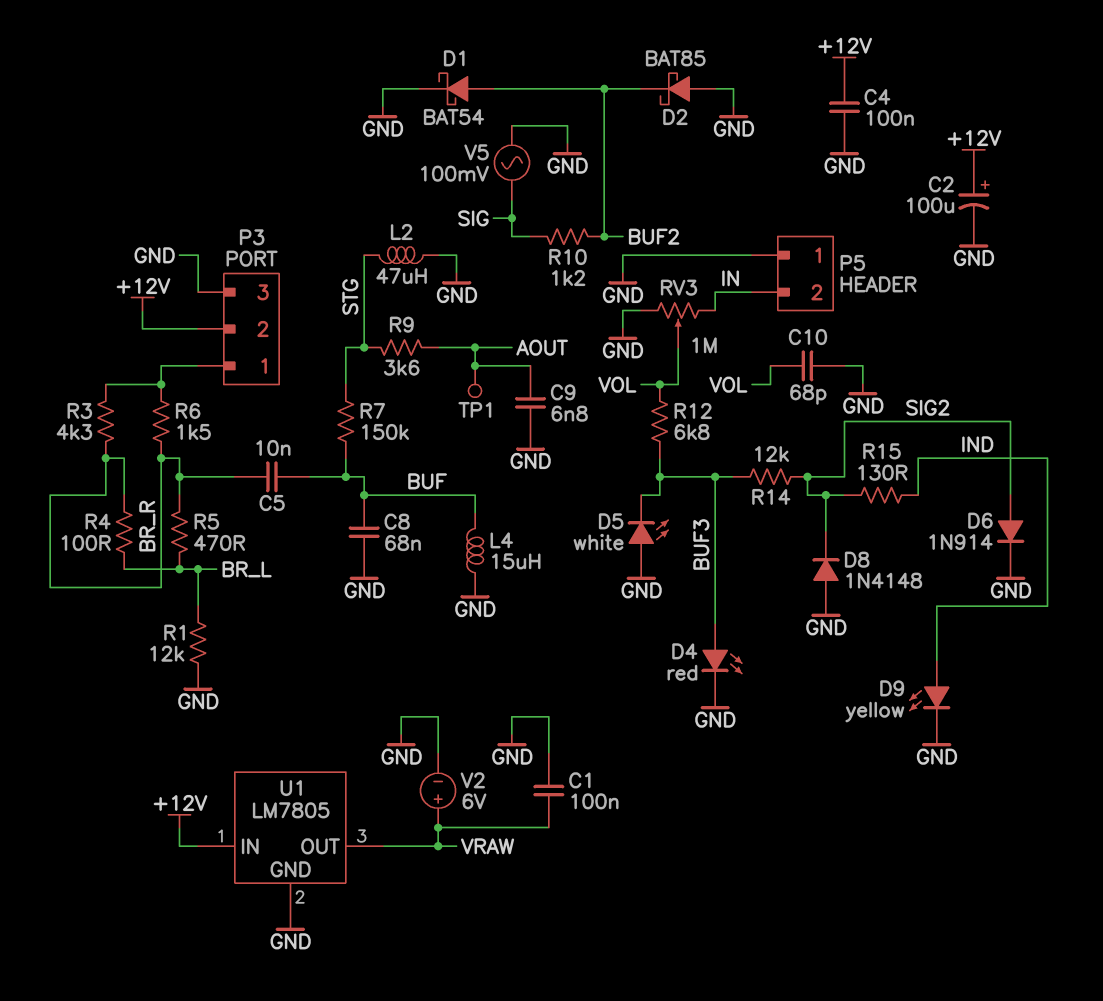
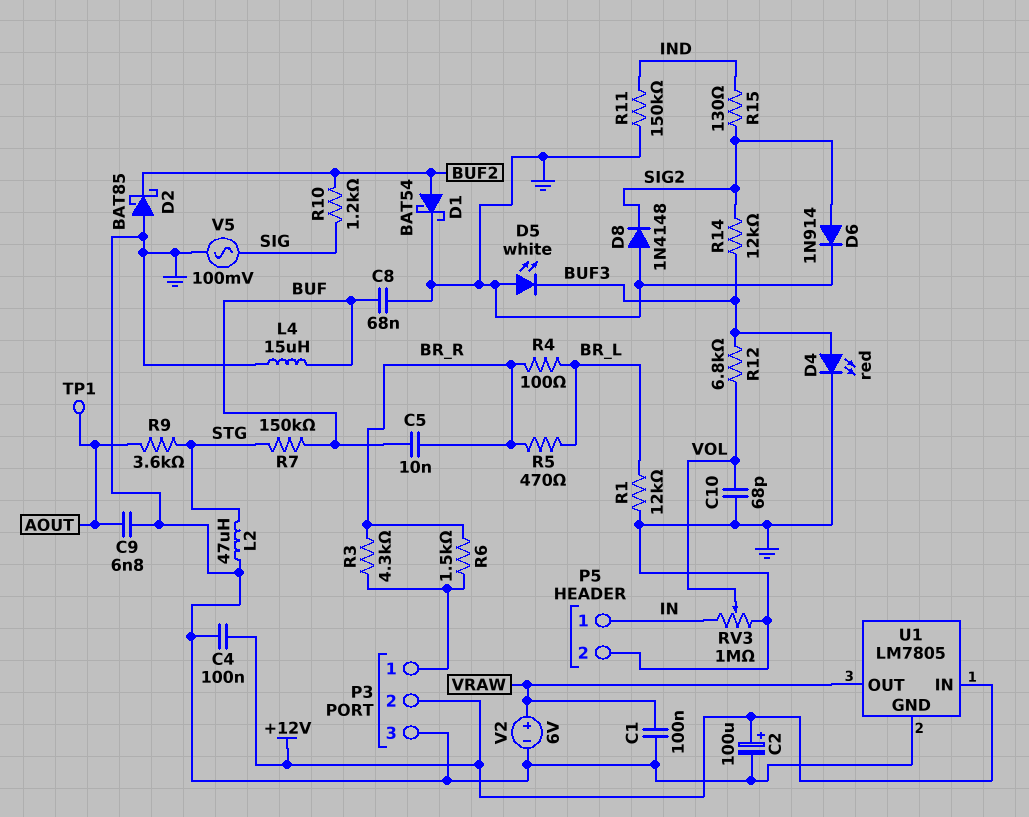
D9: LED yellow (A IND, K GND) -> none
P5 pin 1: GND -> IN
P5 pin 2: IN -> GND
R11: none -> 150k (GND, IND)

